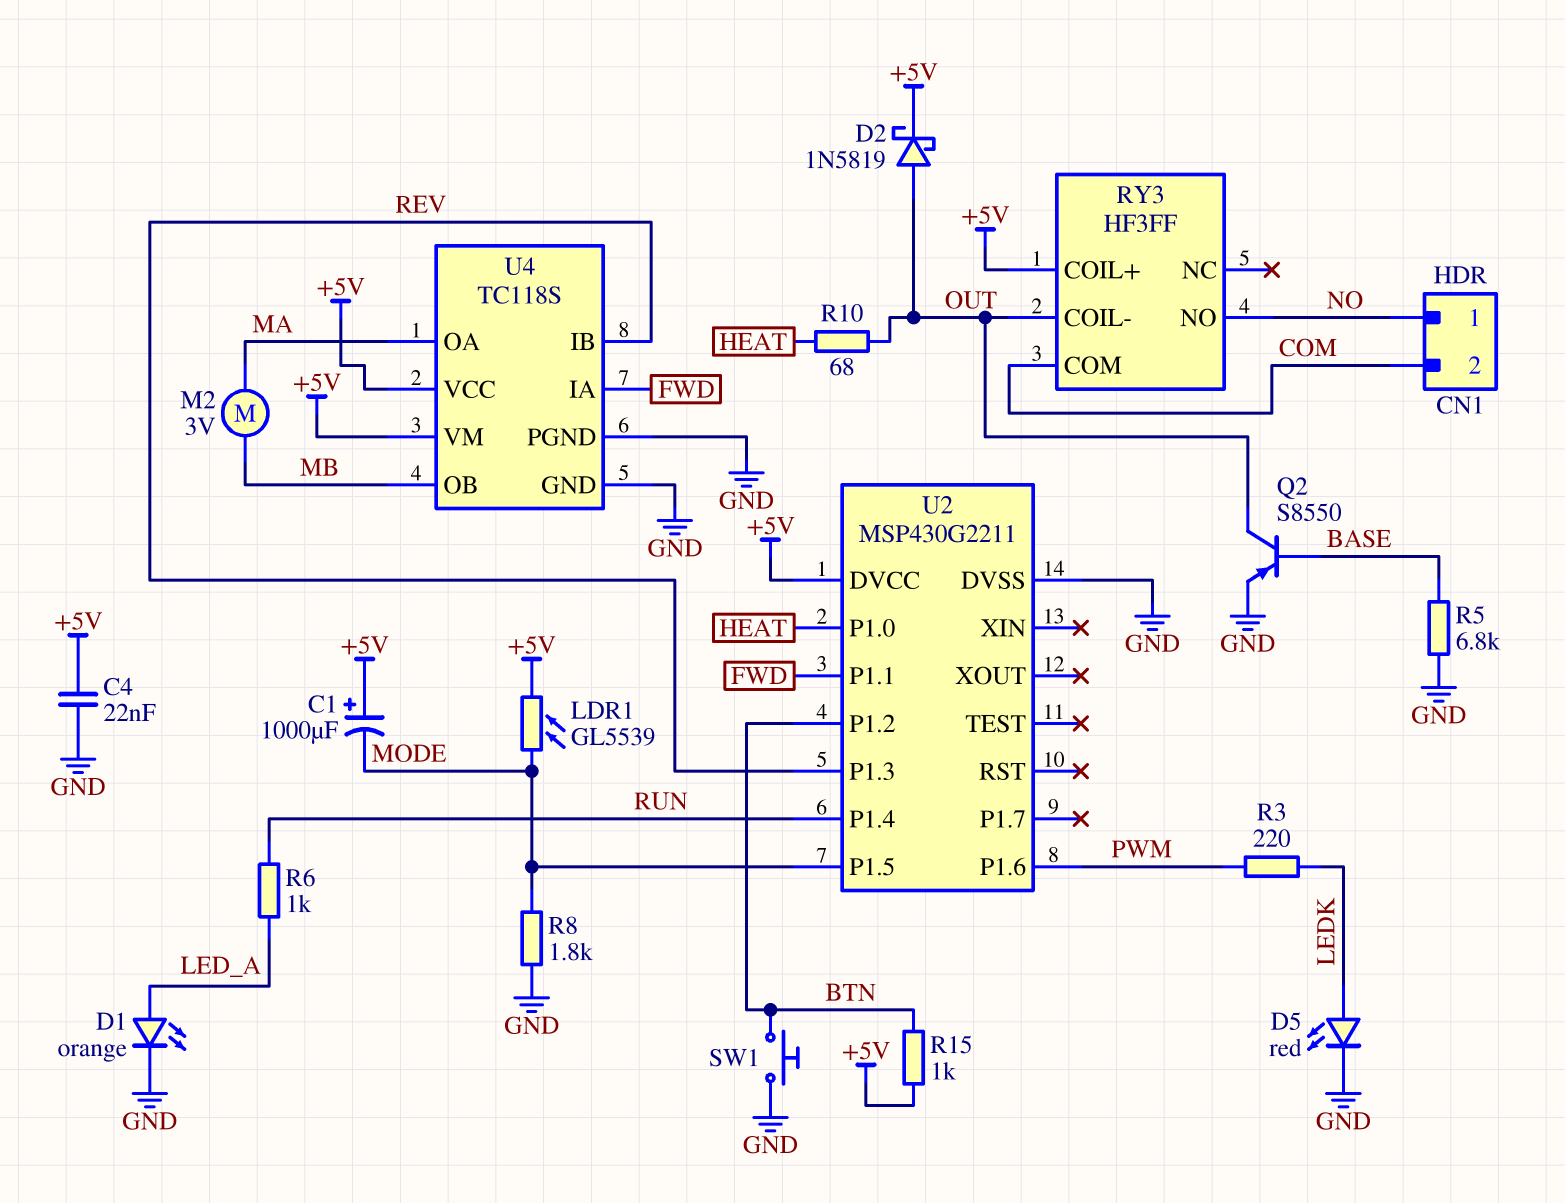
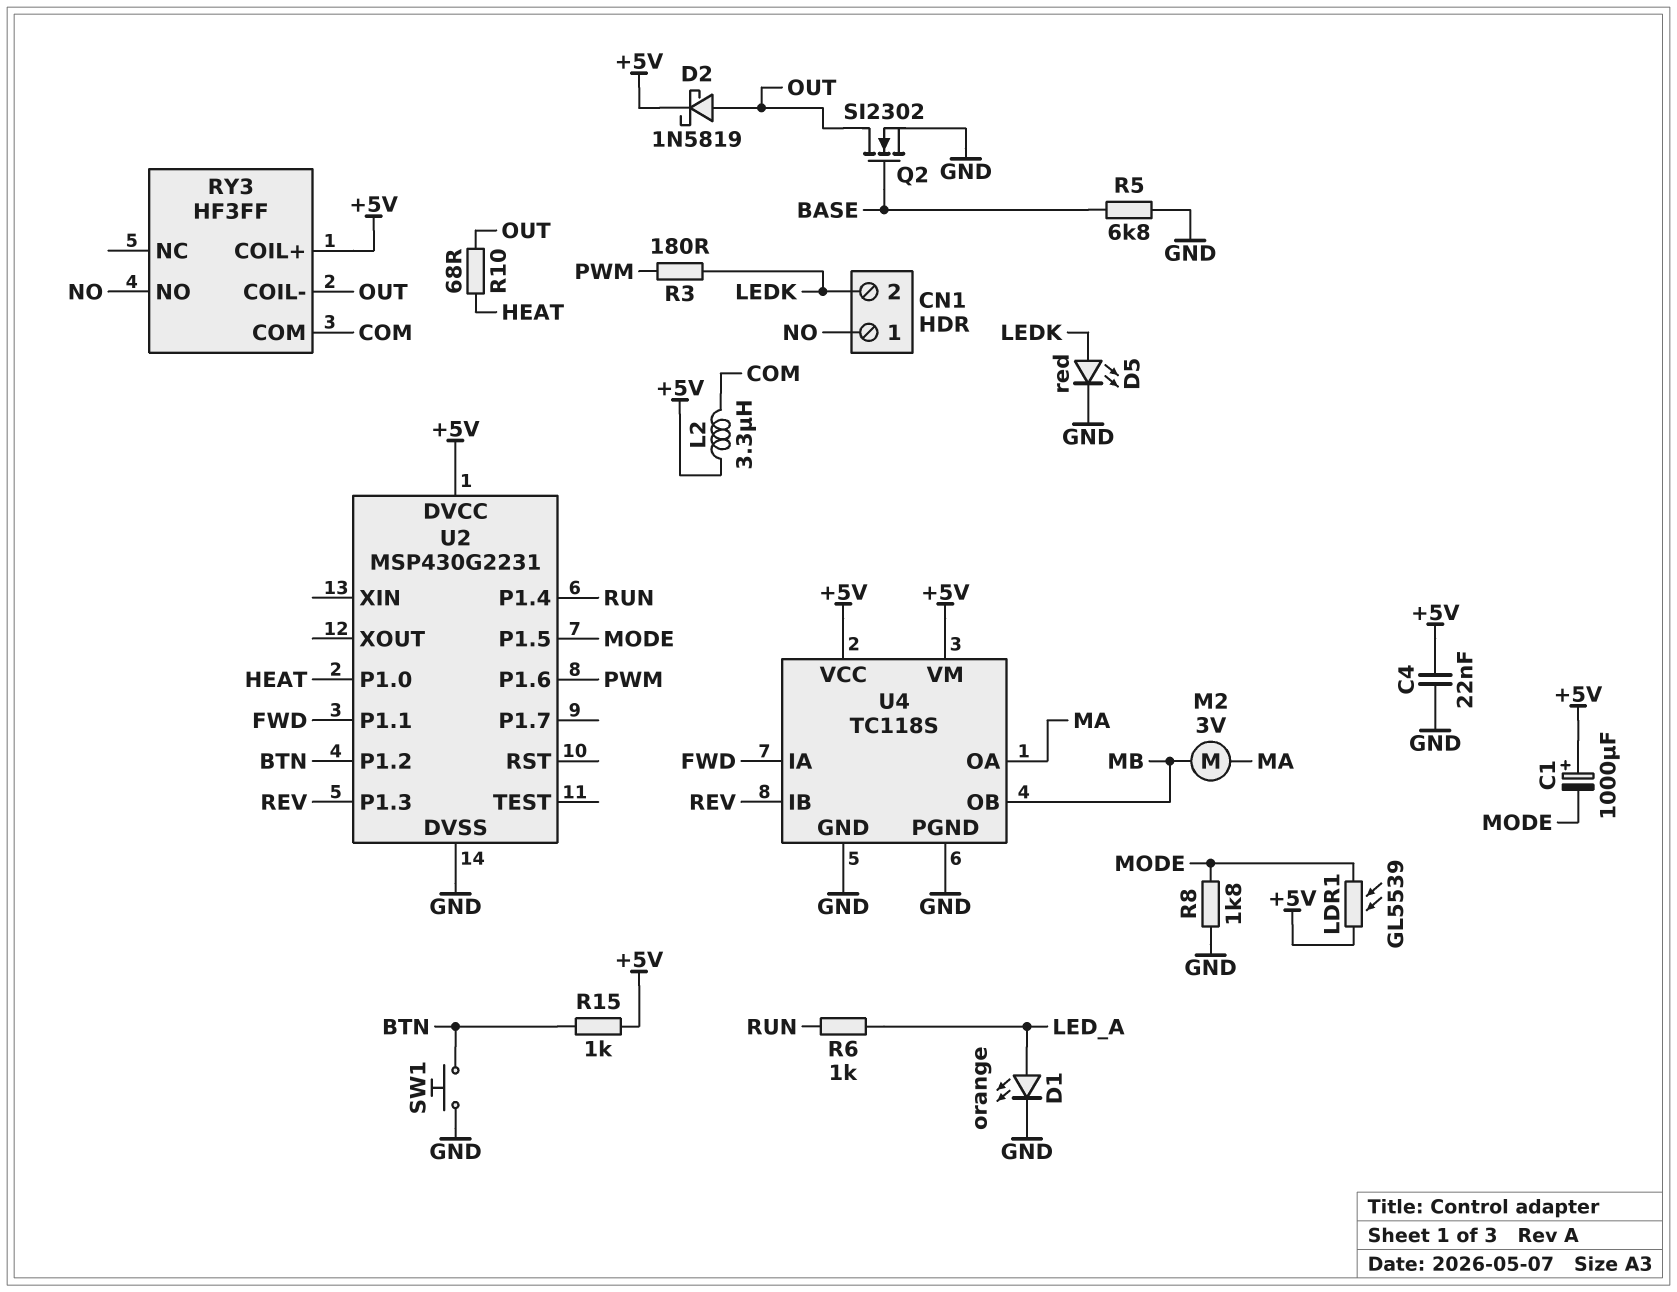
CN1 pin 2: COM -> LEDK
L2: none -> 3.3uH (+5V, COM)
Q2: PNP S8550 (B BASE, C OUT, E GND) -> NMOS SI2302 (G BASE, D OUT, S GND)
R3: 220 (LEDK, PWM) -> 180 (LEDK, PWM)
U2: MSP430G2211 -> MSP430G2231

